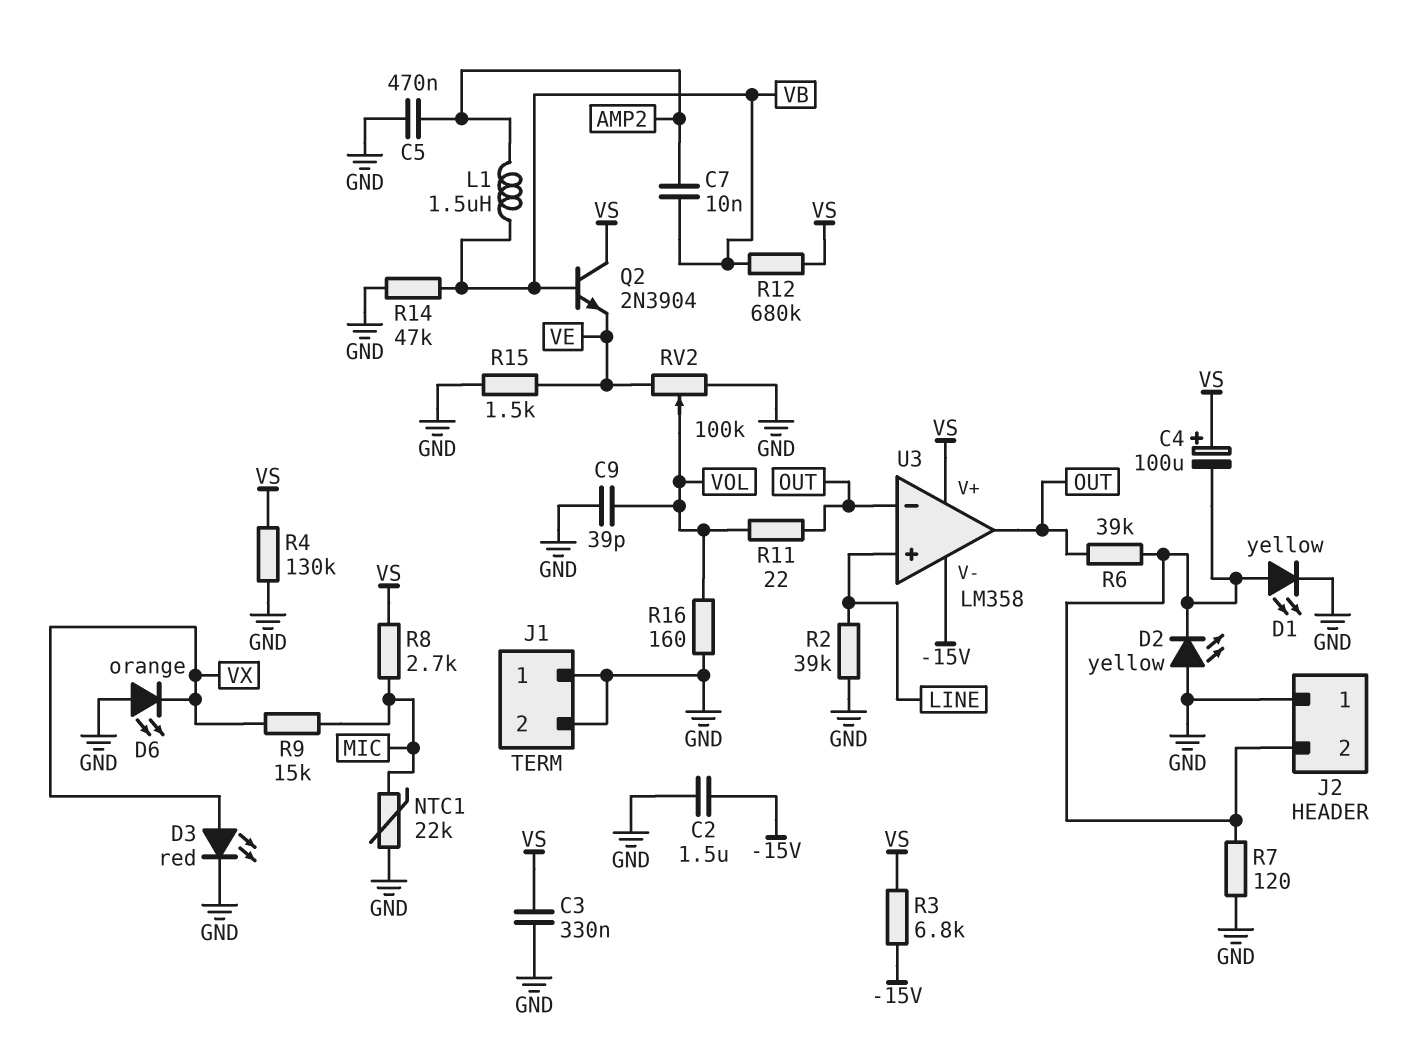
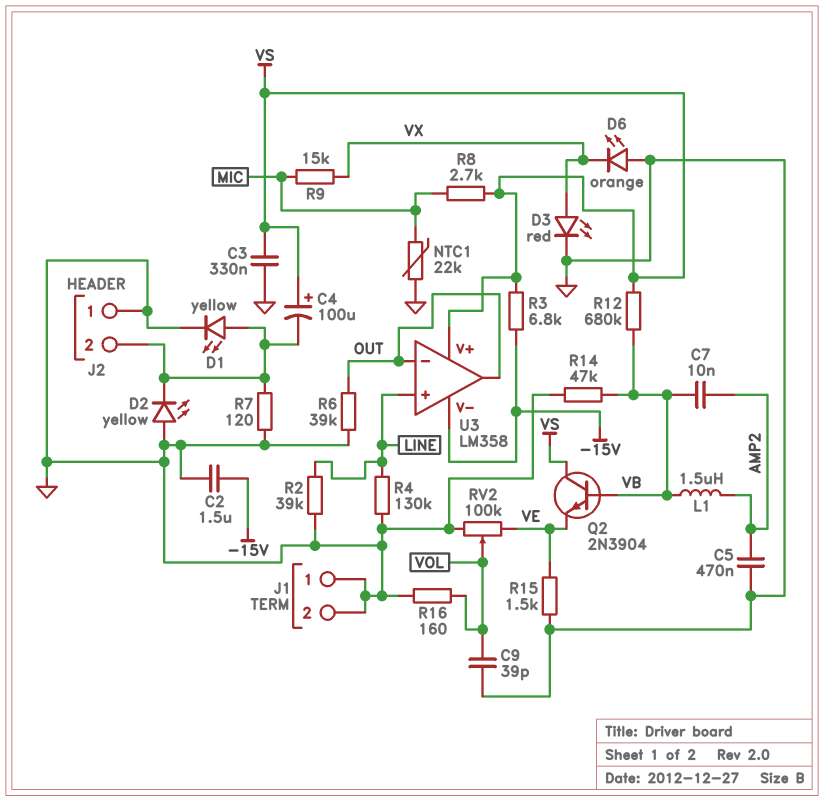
R4: 130k (GND, VS) -> 130k (GND, LINE)
R6: 39k (J2/2, OUT) -> 39k (GND, OUT)
R11: 22 (OUT, VOL) -> none

